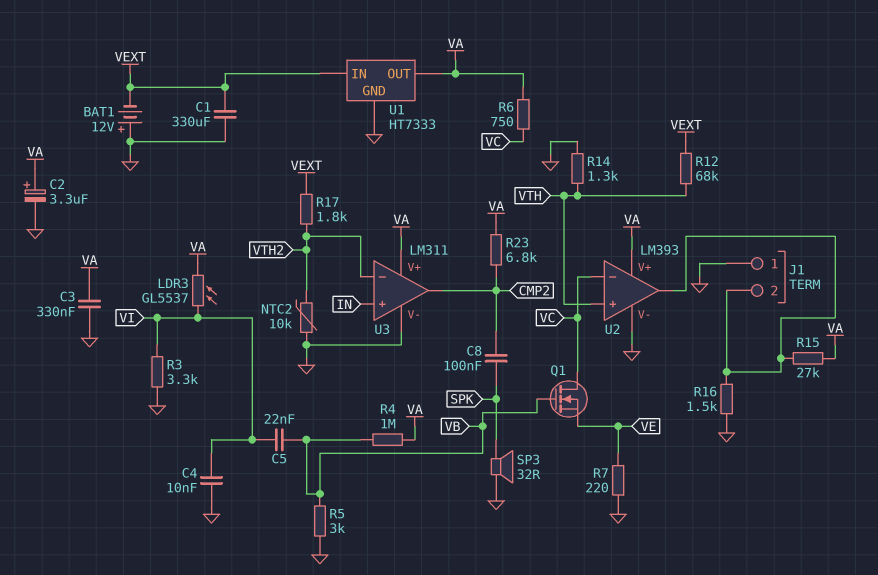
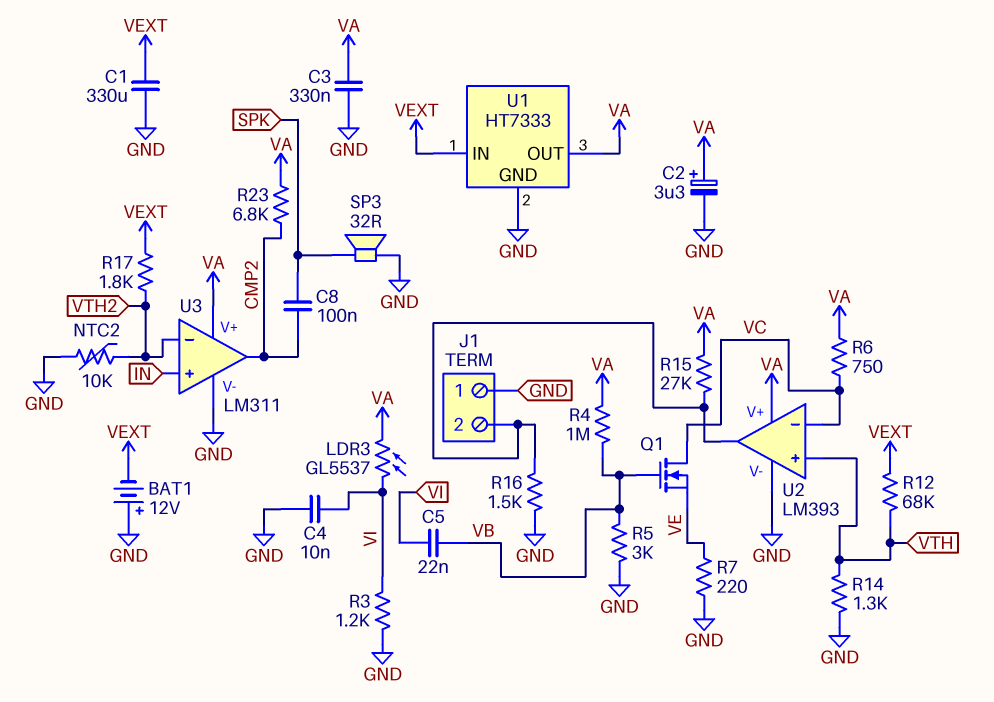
R3: 3.3k (GND, VI) -> 1.2k (GND, VI)

